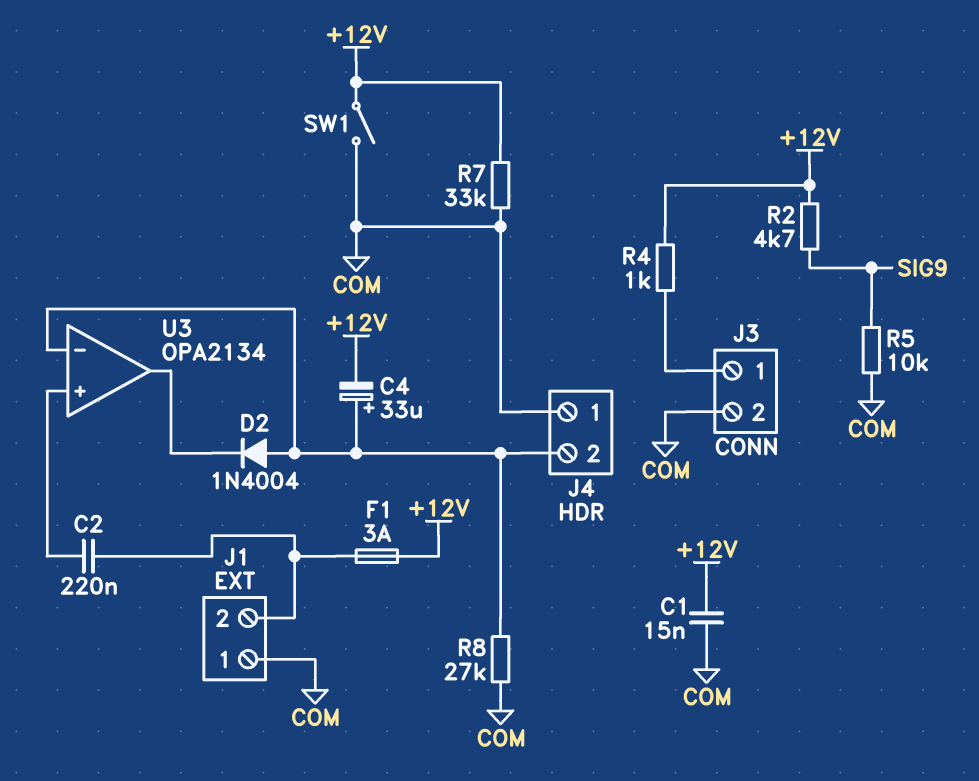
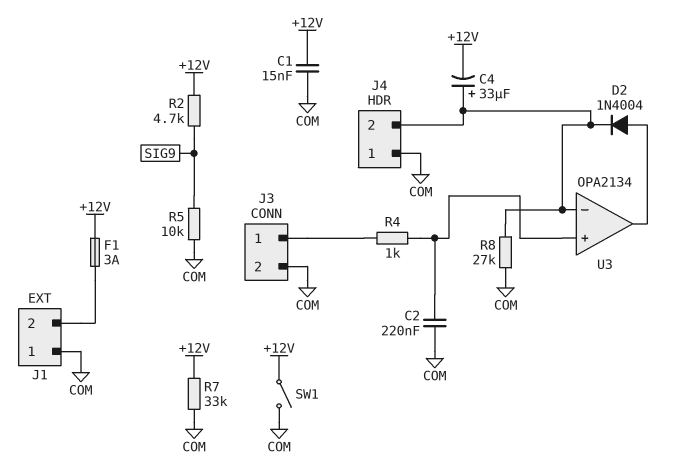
C2: 220nF (J1/2, U3/in+) -> 220nF (COM, U3/in+)
D2: diode 1N4004 (A J4/2, K U3/out) -> diode 1N4004 (A U3/out, K J4/2)
R4: 1k (+12V, J3/1) -> 1k (J3/1, U3/in+)

